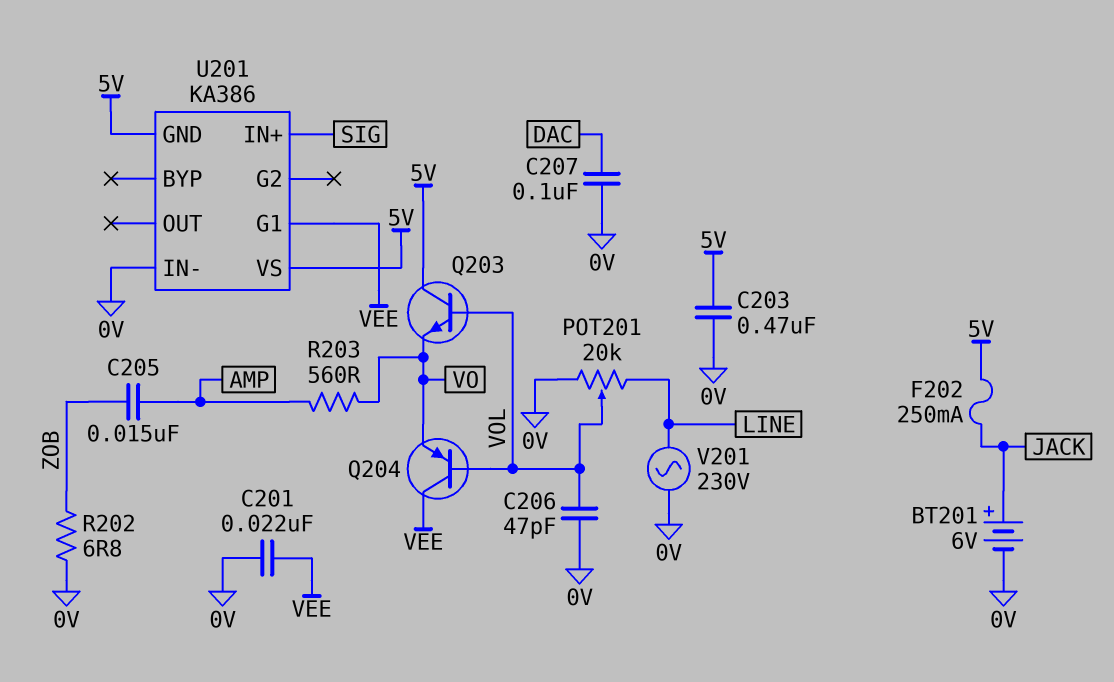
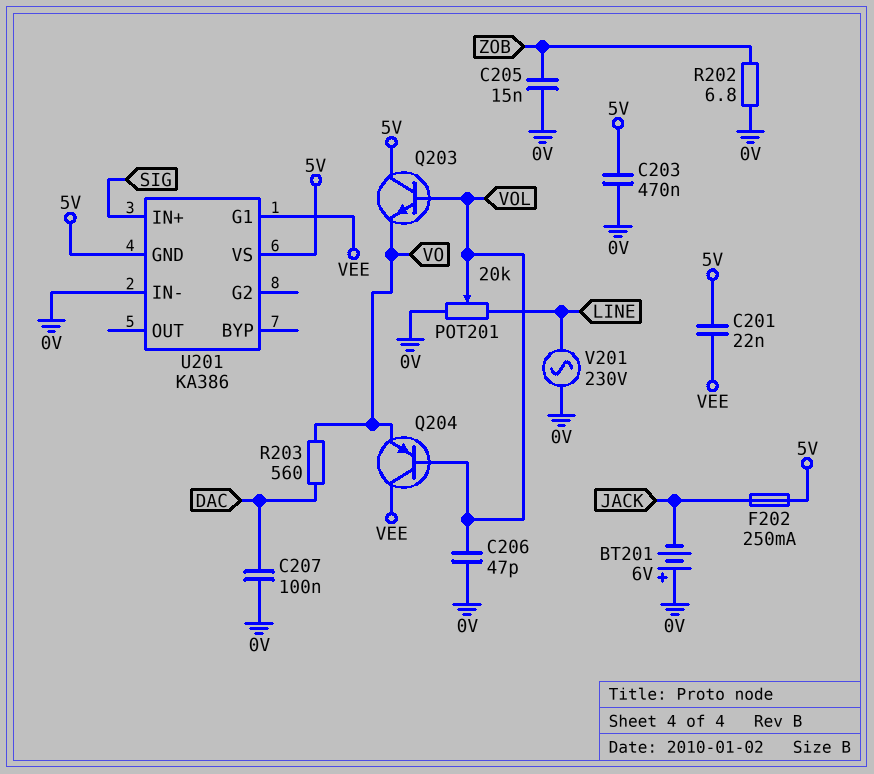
BT201: 6V (plus JACK, minus 0V) -> 6V (plus 0V, minus JACK)
C201: 22nF (0V, VEE) -> 22nF (5V, VEE)
C205: 15nF (AMP, ZOB) -> 15nF (0V, ZOB)
R203: 560 (AMP, VO) -> 560 (DAC, VO)

